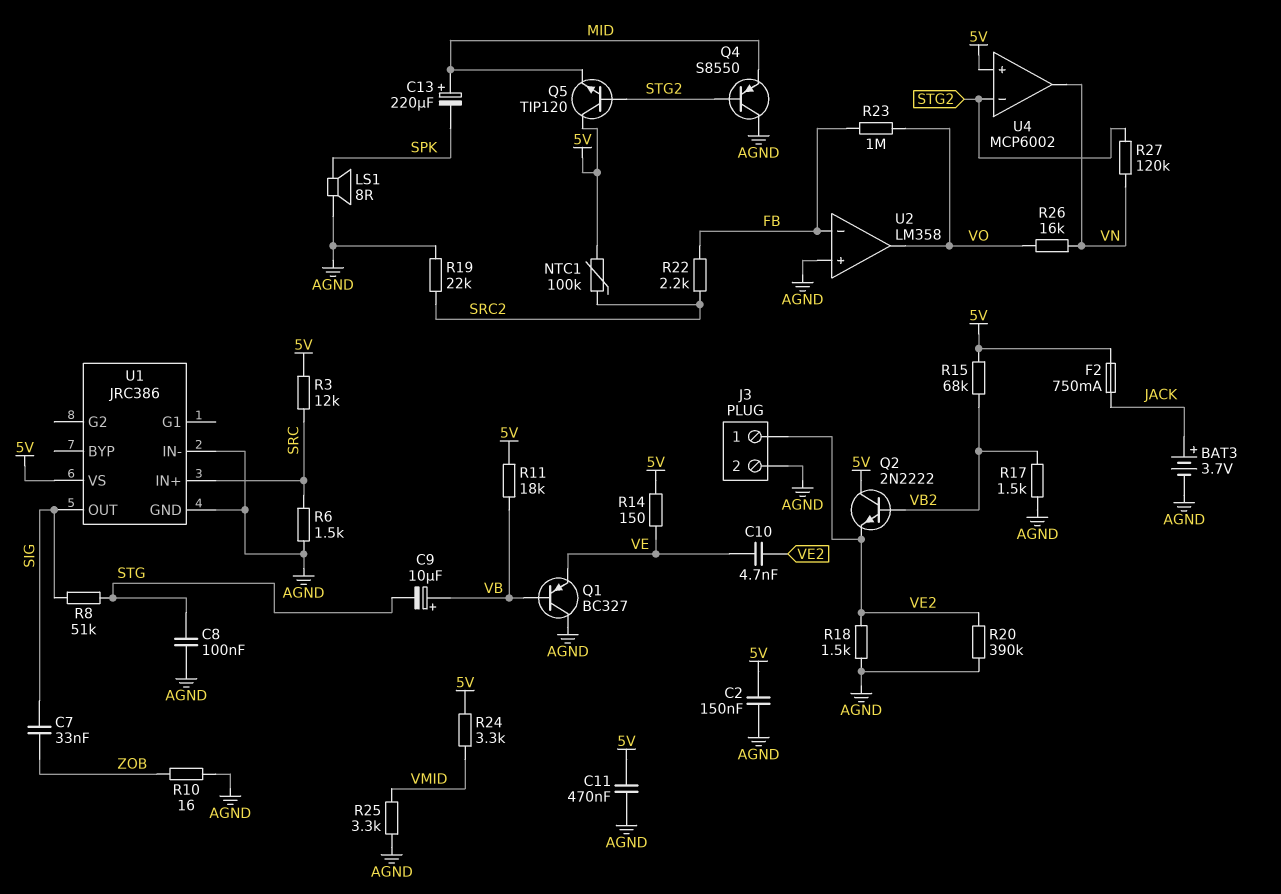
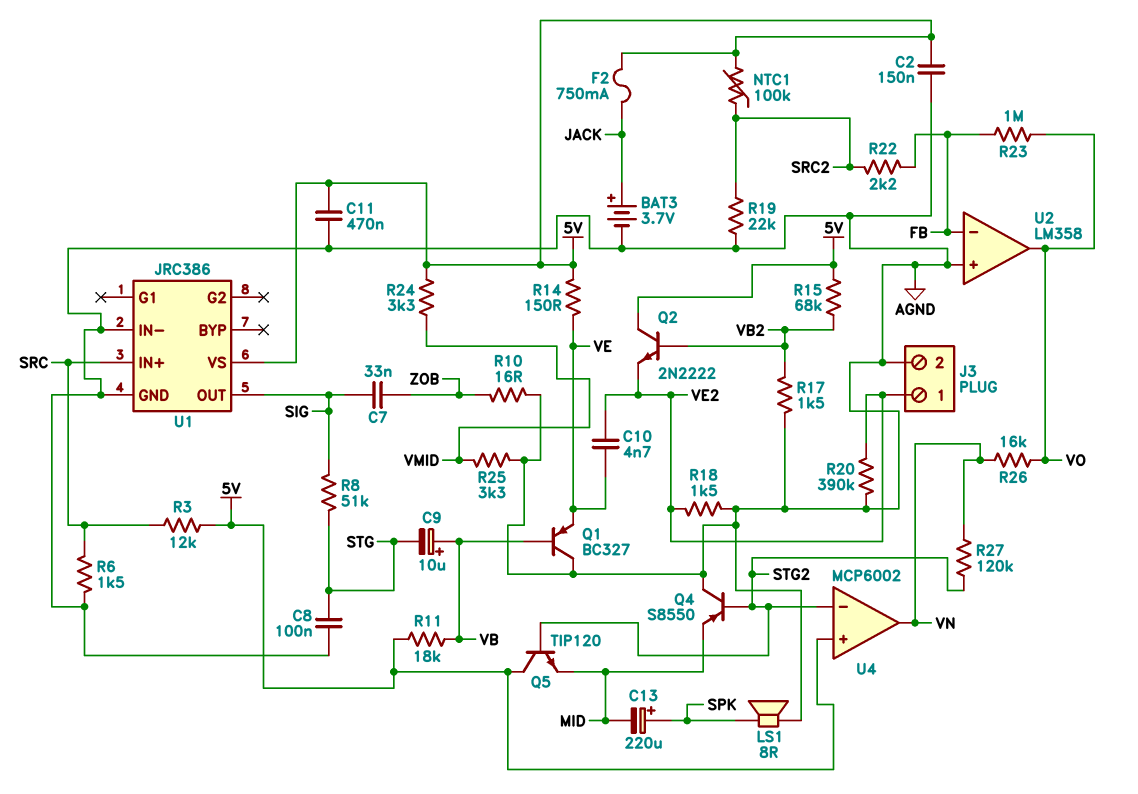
C13: 220uF (plus MID, minus SPK) -> 220uF (plus SPK, minus MID)

